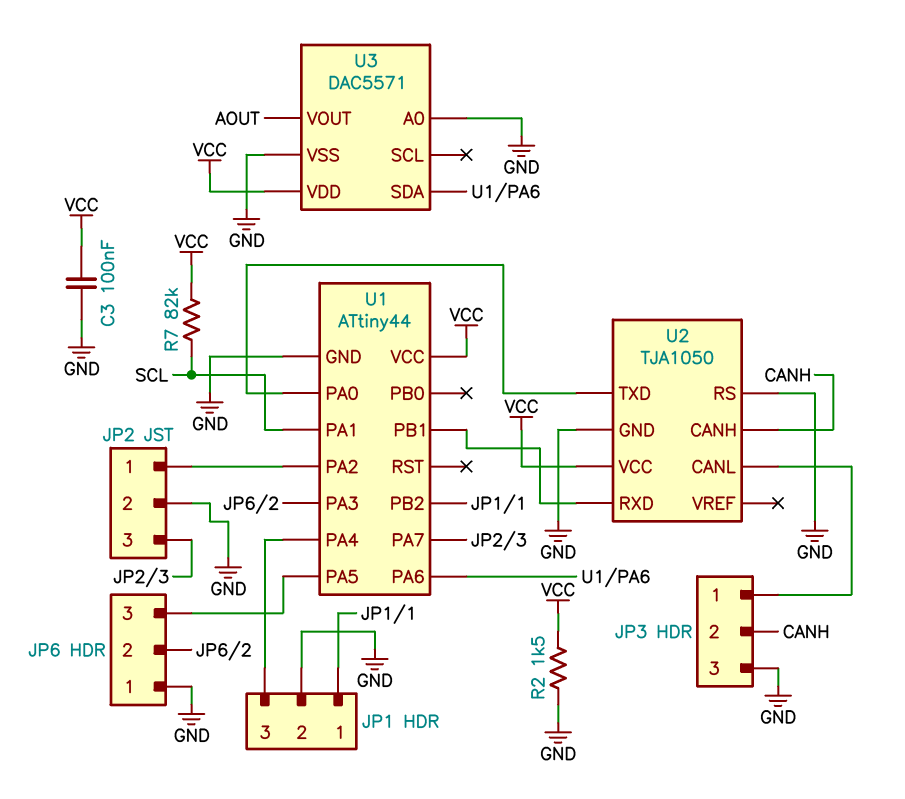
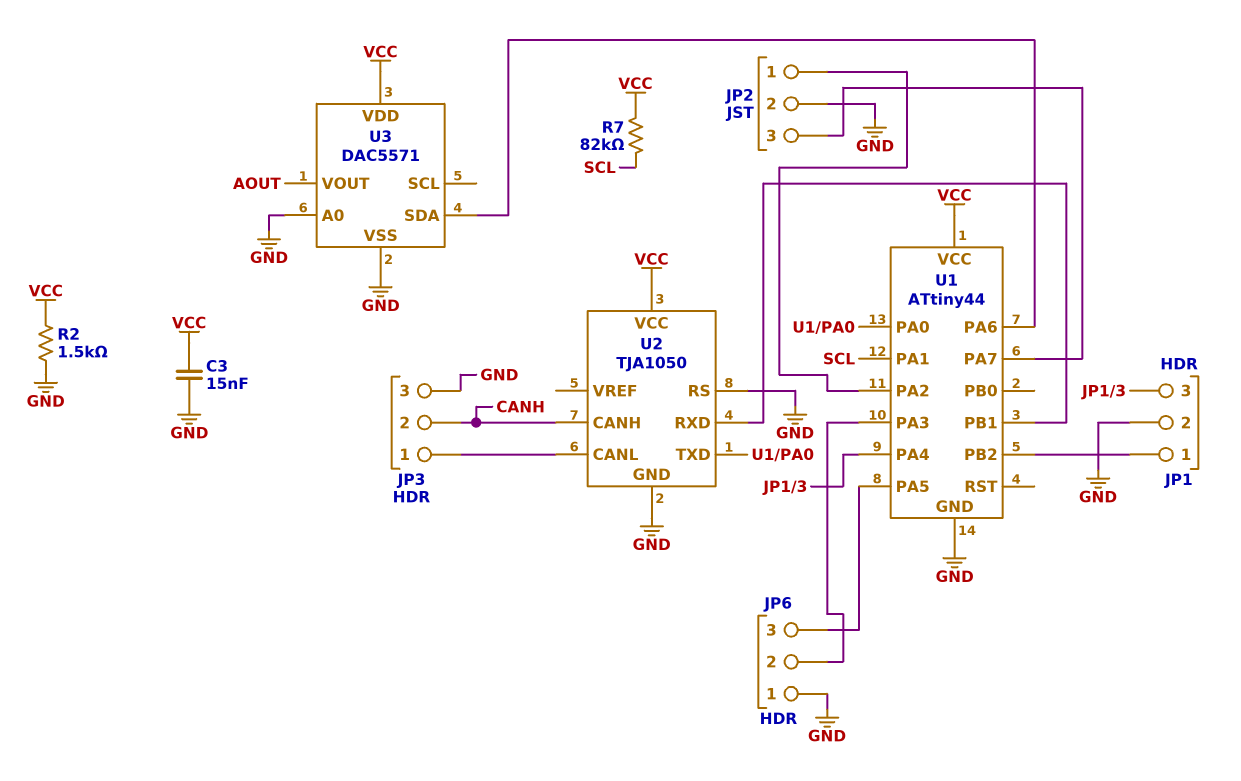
C3: 100nF (GND, VCC) -> 15nF (GND, VCC)

